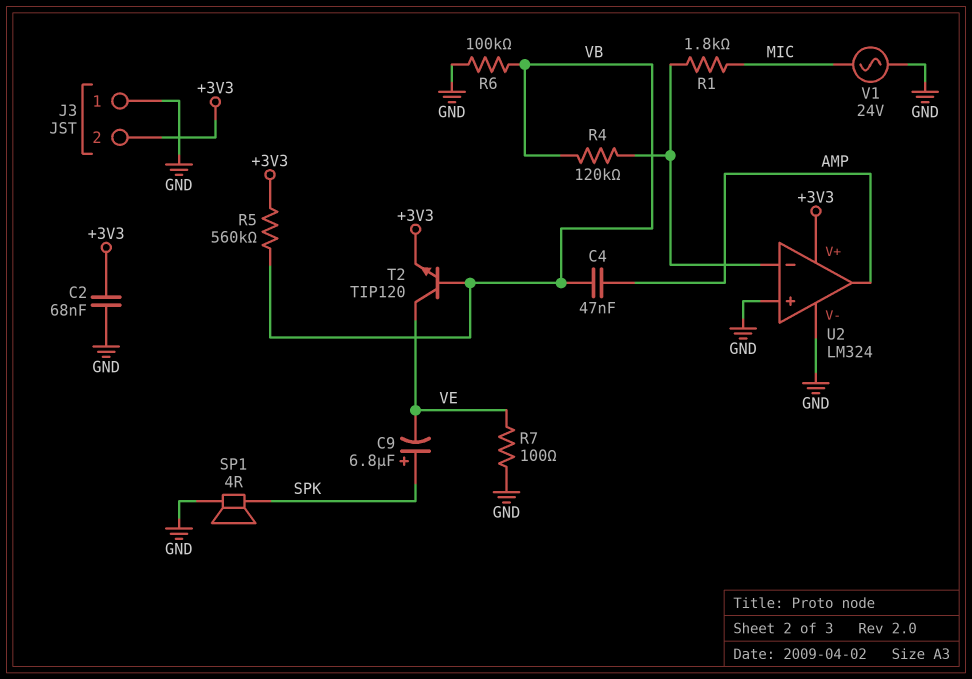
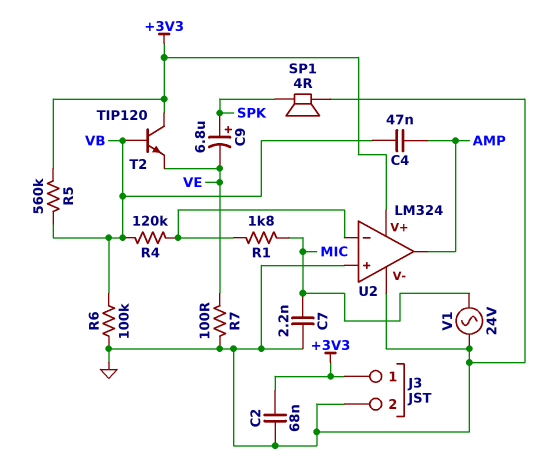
C7: none -> 2.2nF (GND, MIC)
J3 pin 1: GND -> +3V3
J3 pin 2: +3V3 -> GND
T2: NPN TIP120 (B VB, C VE, E +3V3) -> NPN TIP120 (B VB, C +3V3, E VE)

